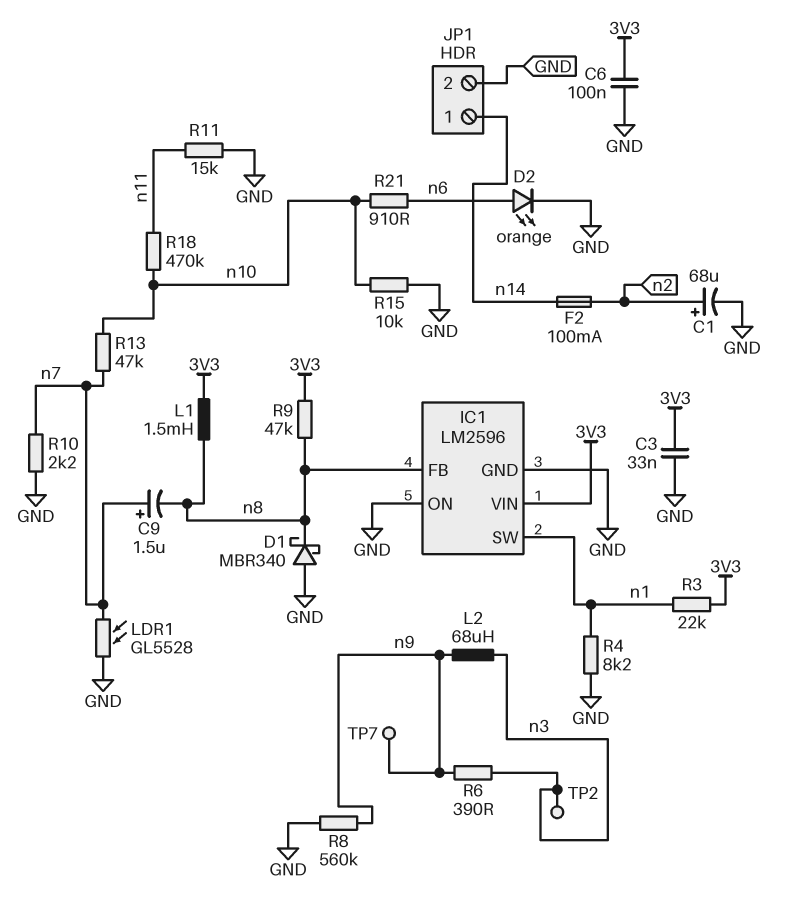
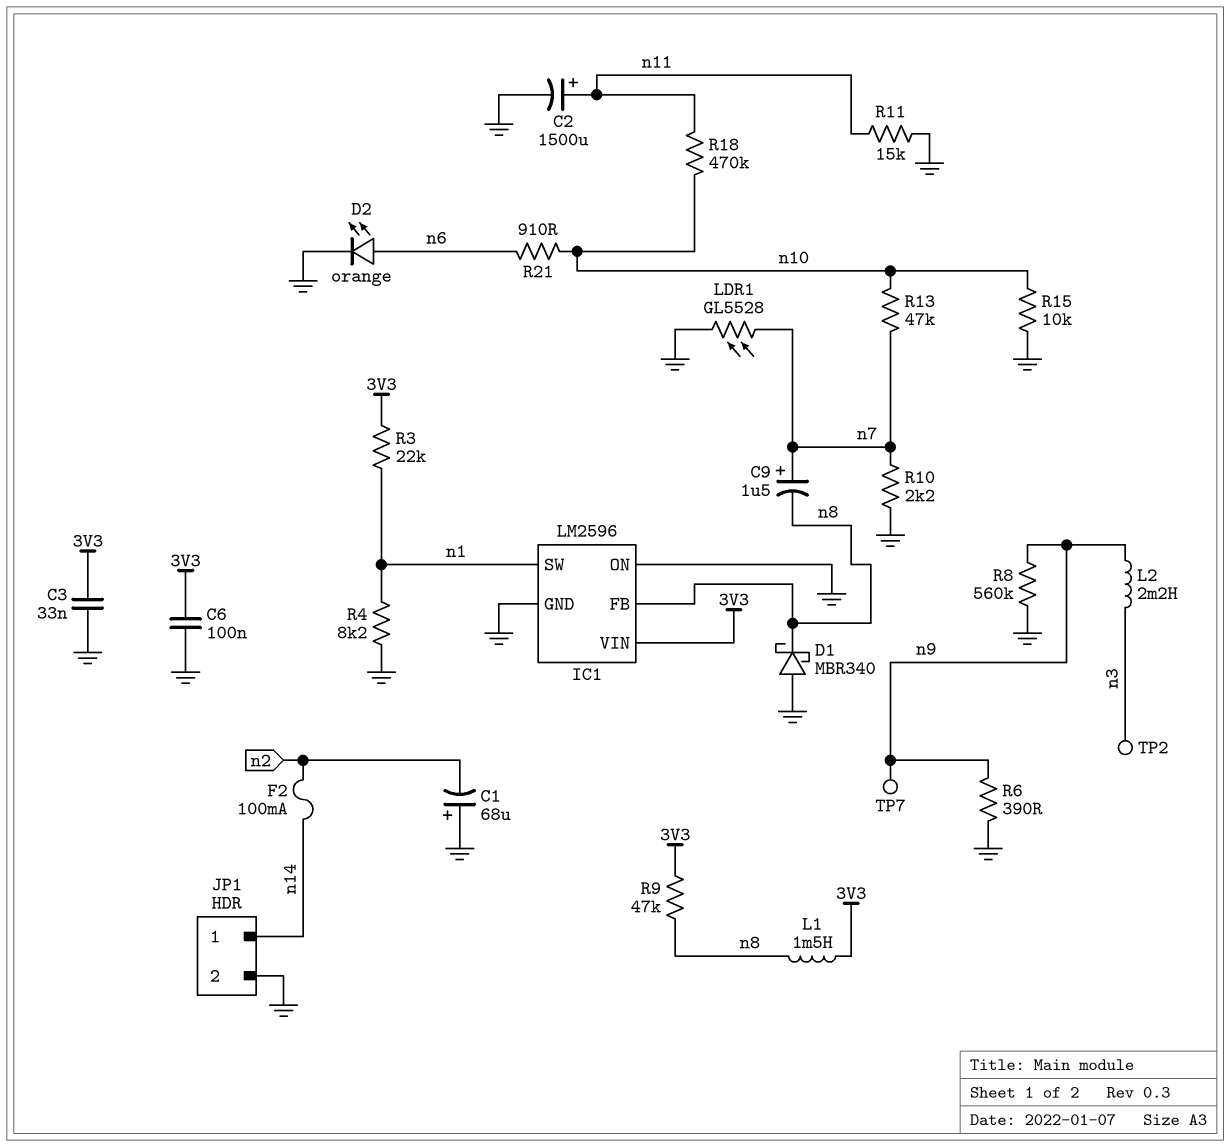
C1: 68uF (plus n2, minus GND) -> 68uF (plus GND, minus n2)
C2: none -> 1500uF (plus n11, minus GND)
L2: 68uH (n3, n9) -> 2.2mH (n3, n9)
R6: 390 (n3, n9) -> 390 (GND, n9)

